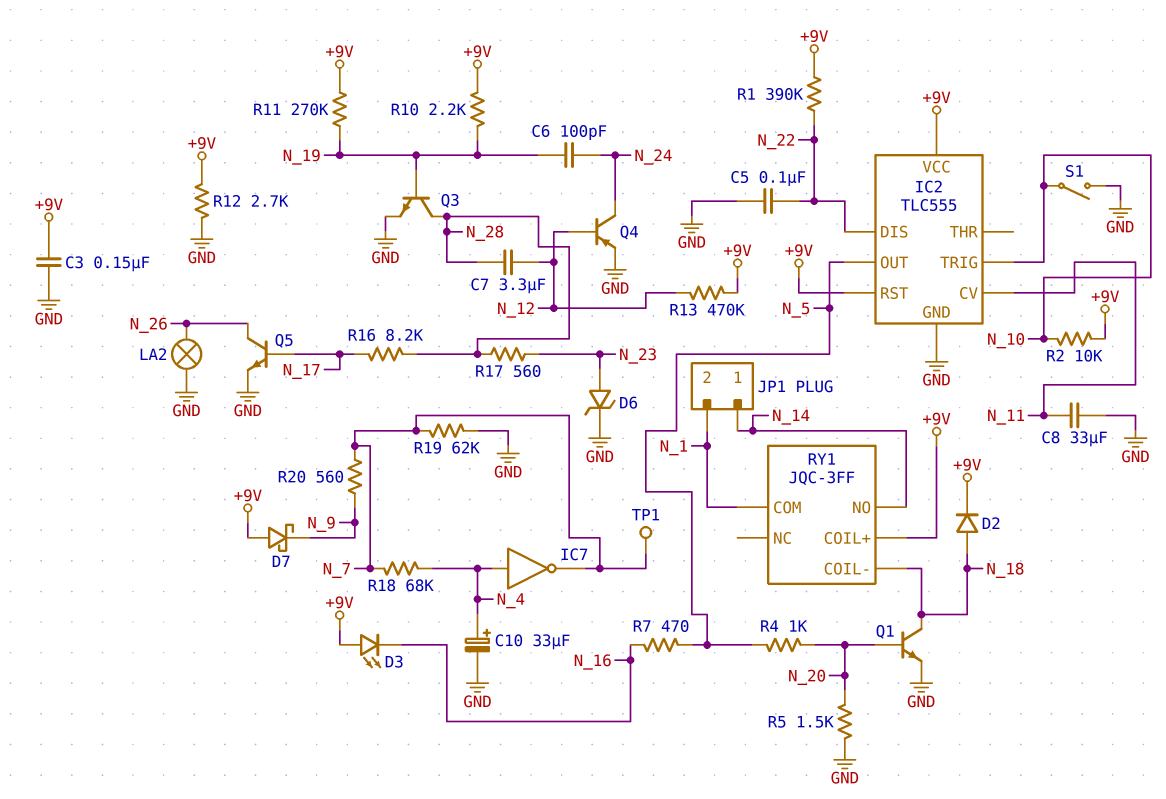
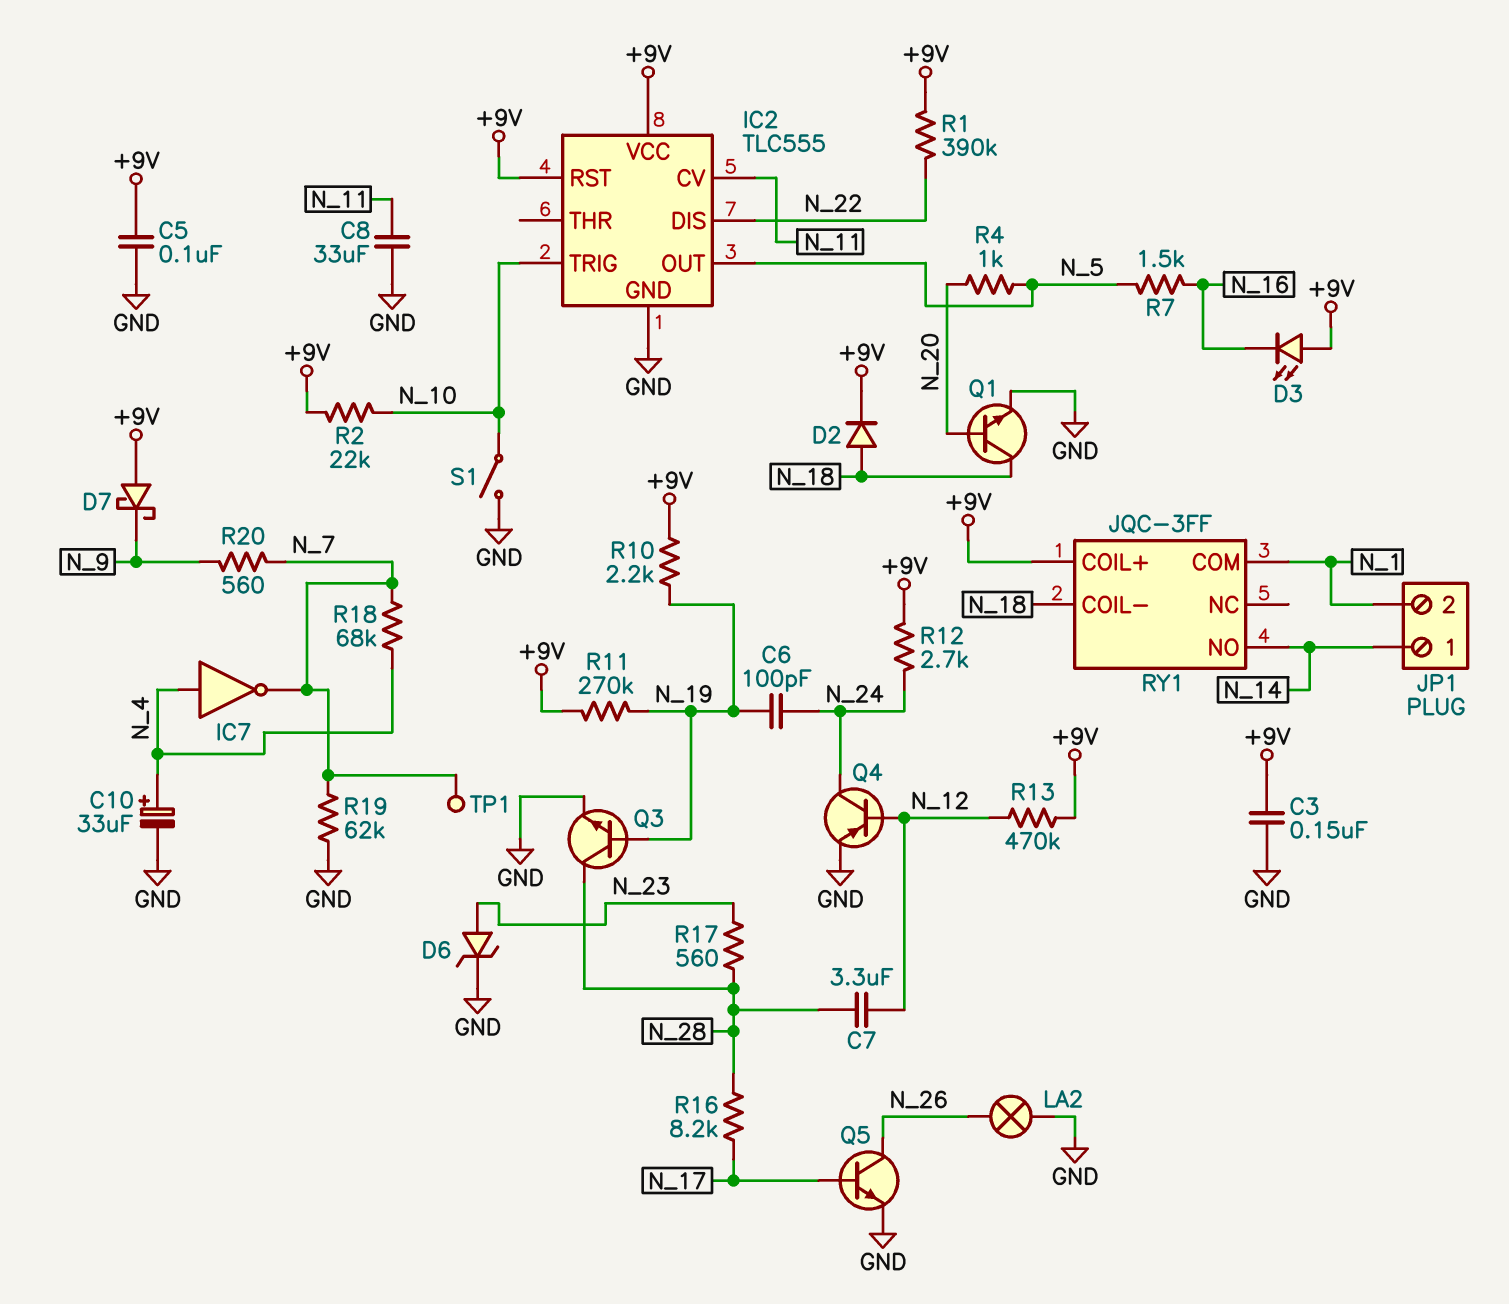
C5: 100nF (GND, N_22) -> 100nF (+9V, GND)
R2: 10k (+9V, N_10) -> 22k (+9V, N_10)
R5: 1.5k (GND, N_20) -> none
R7: 470 (N_5, N_16) -> 1.5k (N_5, N_16)
R12: 2.7k (+9V, GND) -> 2.7k (+9V, N_24)

